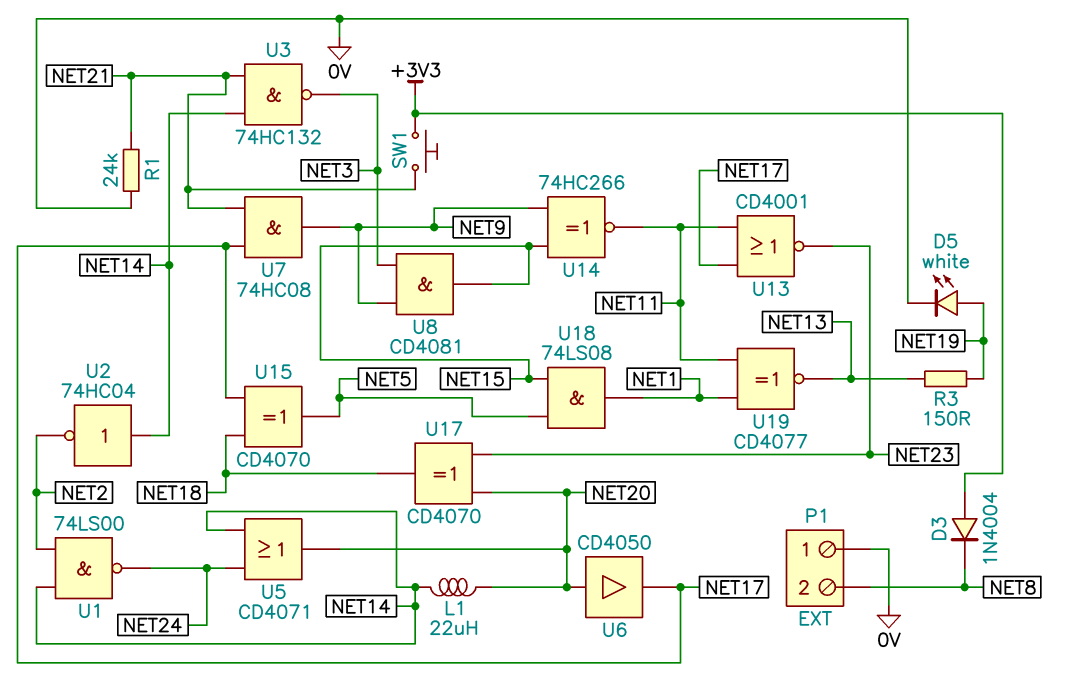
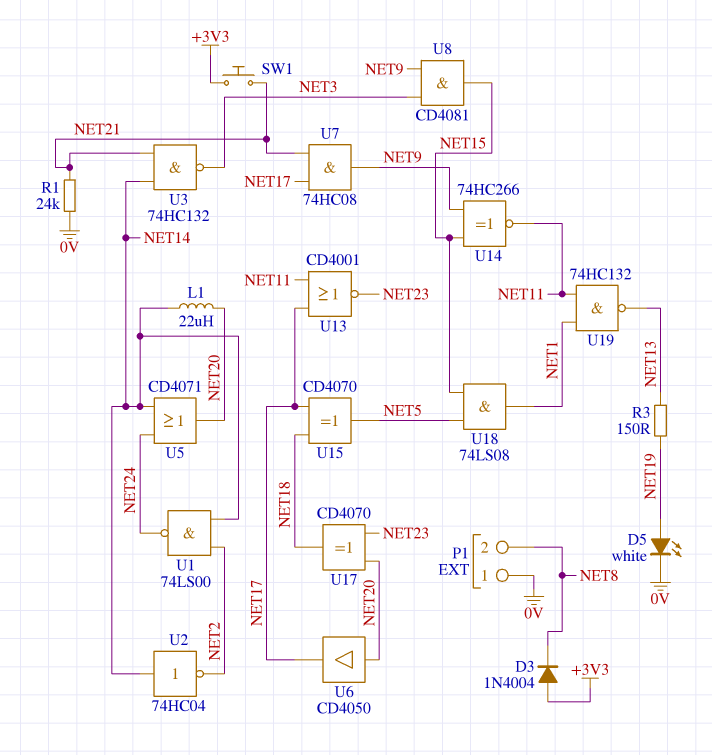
U19: XNOR CD4077 (in NET1, in NET11, out NET13) -> NAND 74HC132 (in NET1, in NET11, out NET13)

